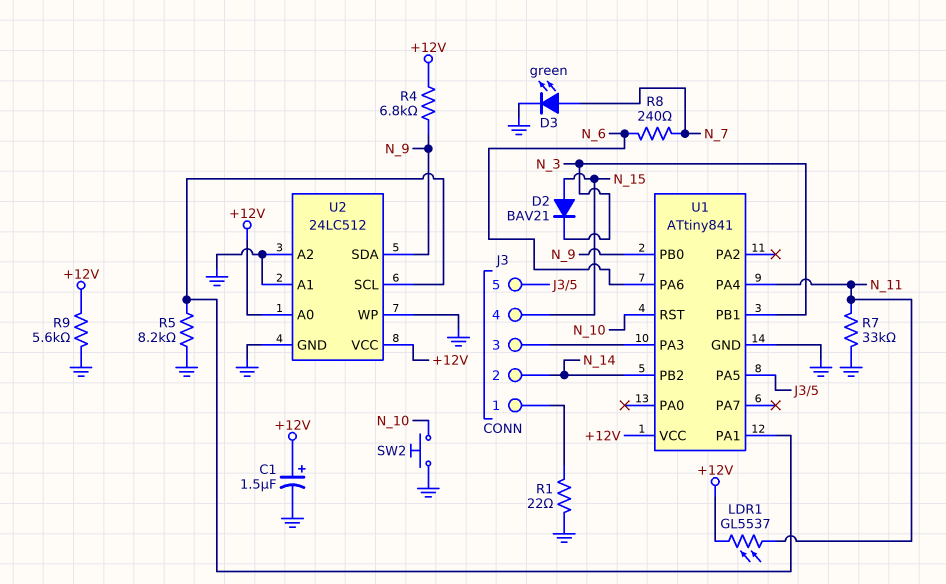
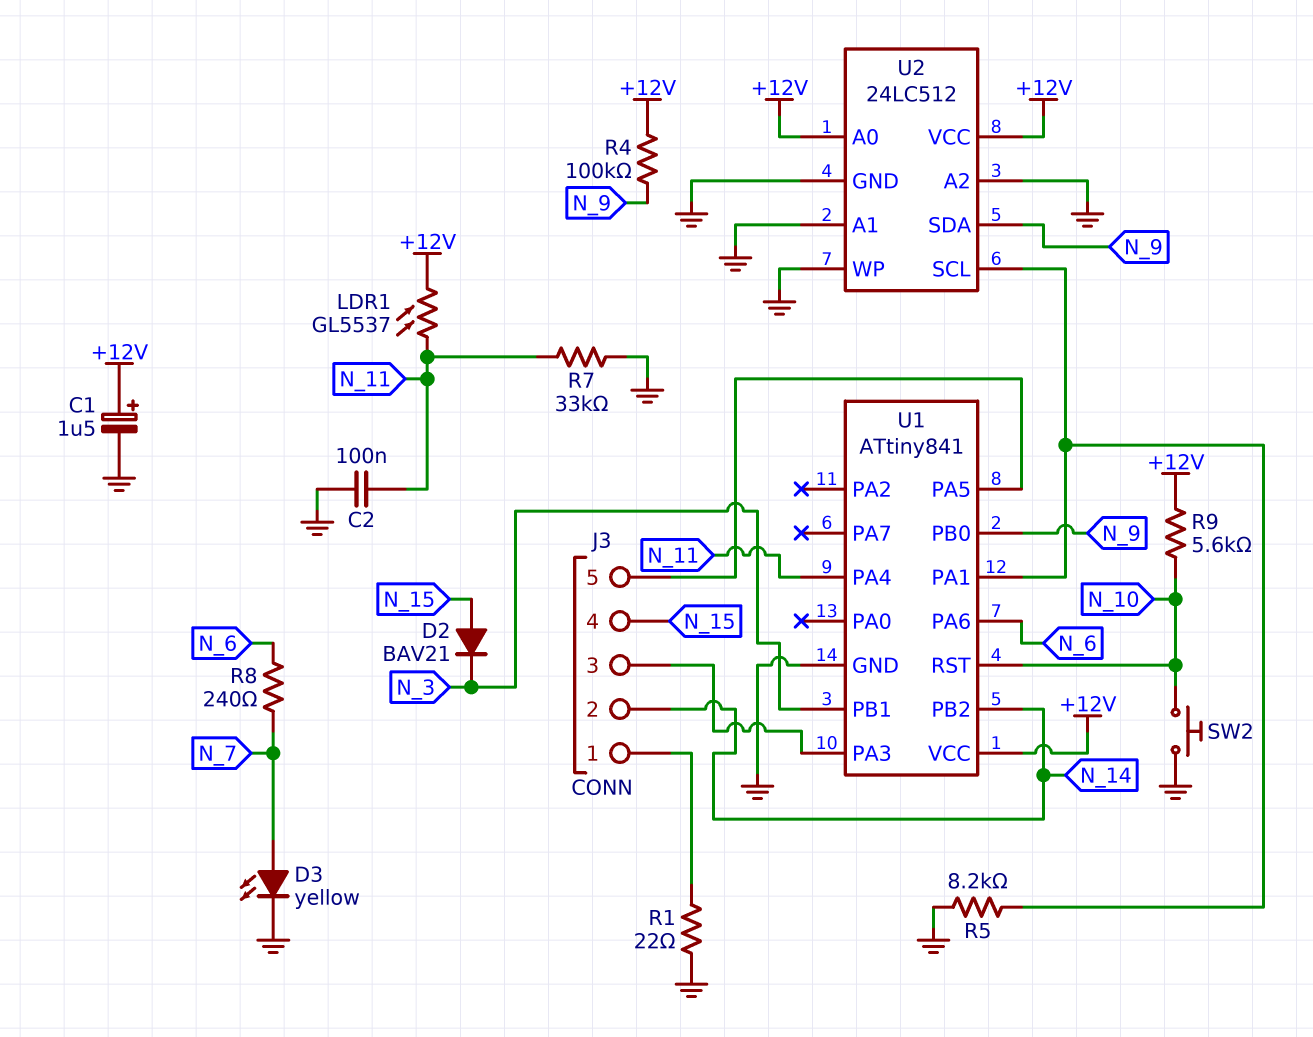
C2: none -> 100nF (GND, N_11)
D3: LED green (A N_7, K GND) -> LED yellow (A N_7, K GND)
R4: 6.8k (+12V, N_9) -> 100k (+12V, N_9)
R9: 5.6k (+12V, GND) -> 5.6k (+12V, N_10)

